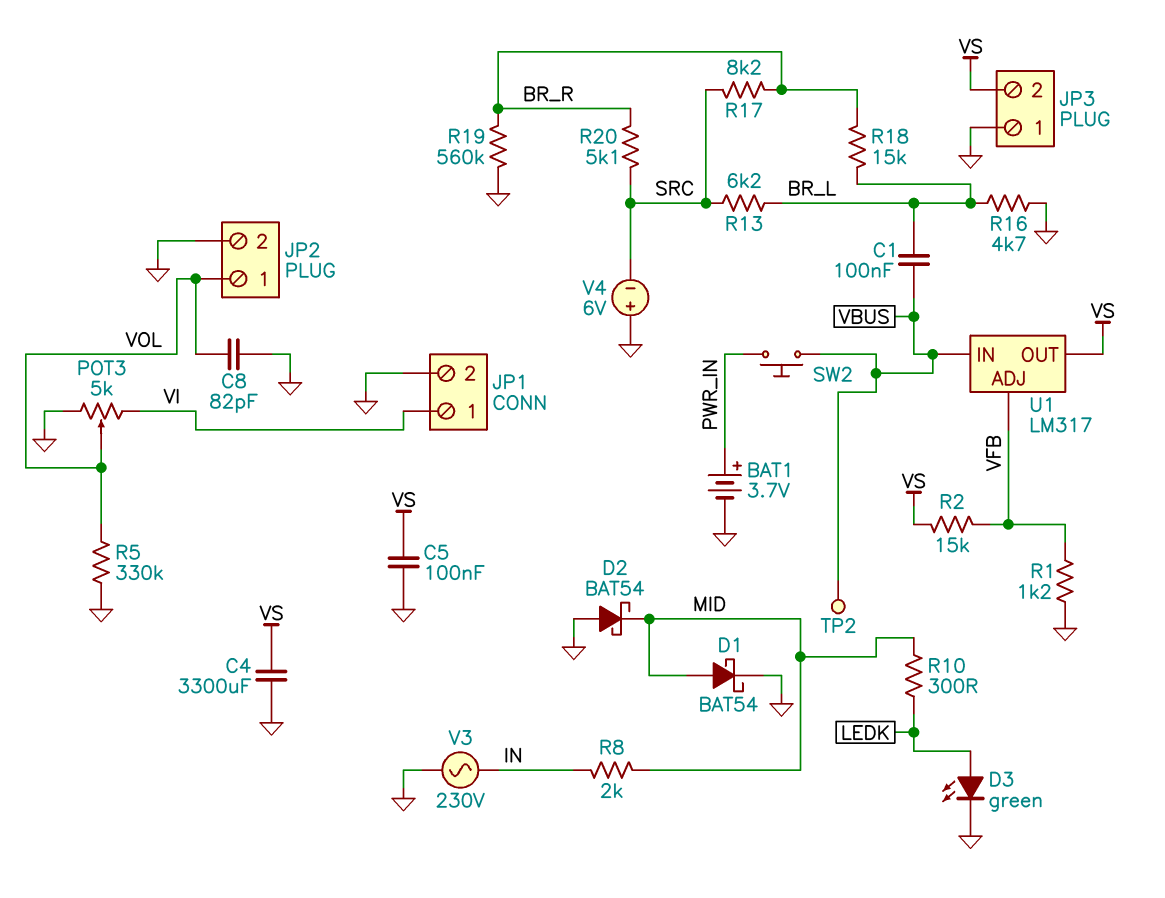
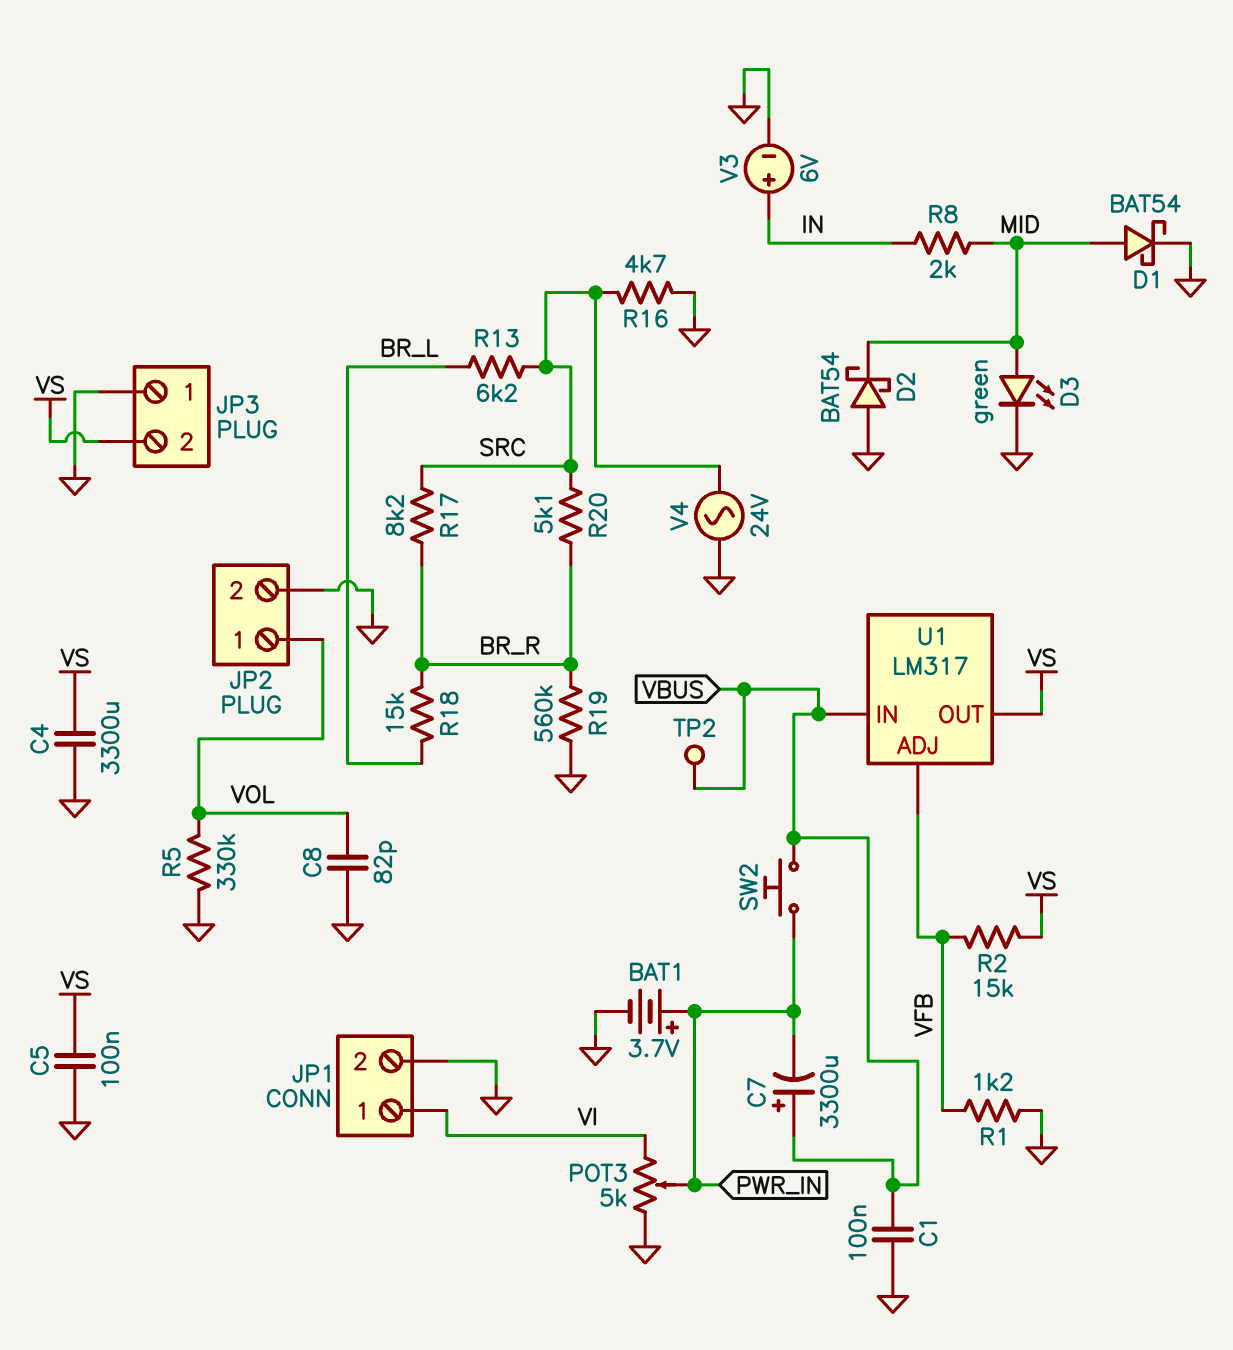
C1: 100nF (BR_L, VBUS) -> 100nF (GND, VBUS)
C7: none -> 3300uF (plus VBUS, minus PWR_IN)
D3: LED green (A LEDK, K GND) -> LED green (A MID, K GND)
POT3: 5k (GND, VI, wiper VOL) -> 5k (GND, VI, wiper PWR_IN)
R10: 300 (LEDK, MID) -> none
R16: 4.7k (BR_L, GND) -> 4.7k (GND, SRC)
V3: AC 230V (GND, IN) -> 6V (plus IN, minus GND)
V4: 6V (plus GND, minus SRC) -> AC 24V (GND, SRC)

